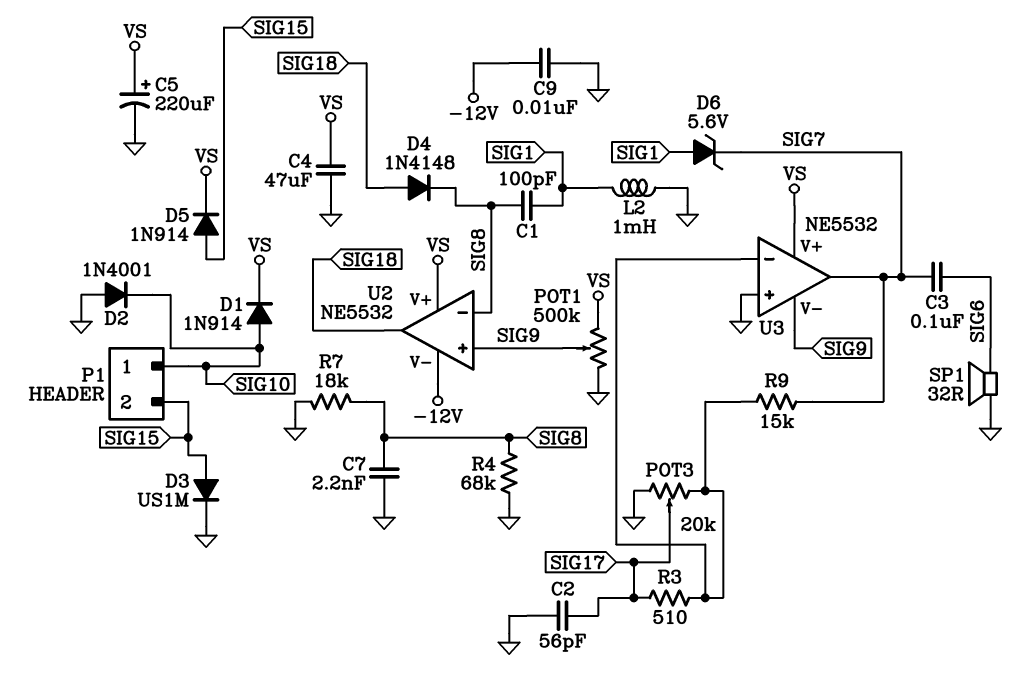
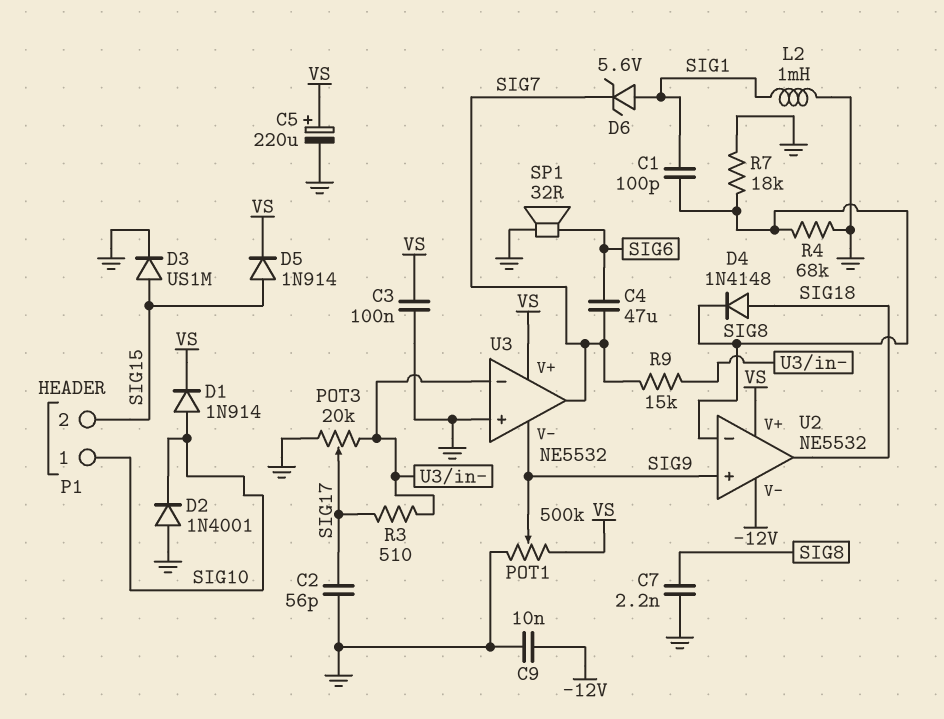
C3: 100nF (SIG6, SIG7) -> 100nF (GND, VS)
C4: 47uF (GND, VS) -> 47uF (SIG6, SIG7)

